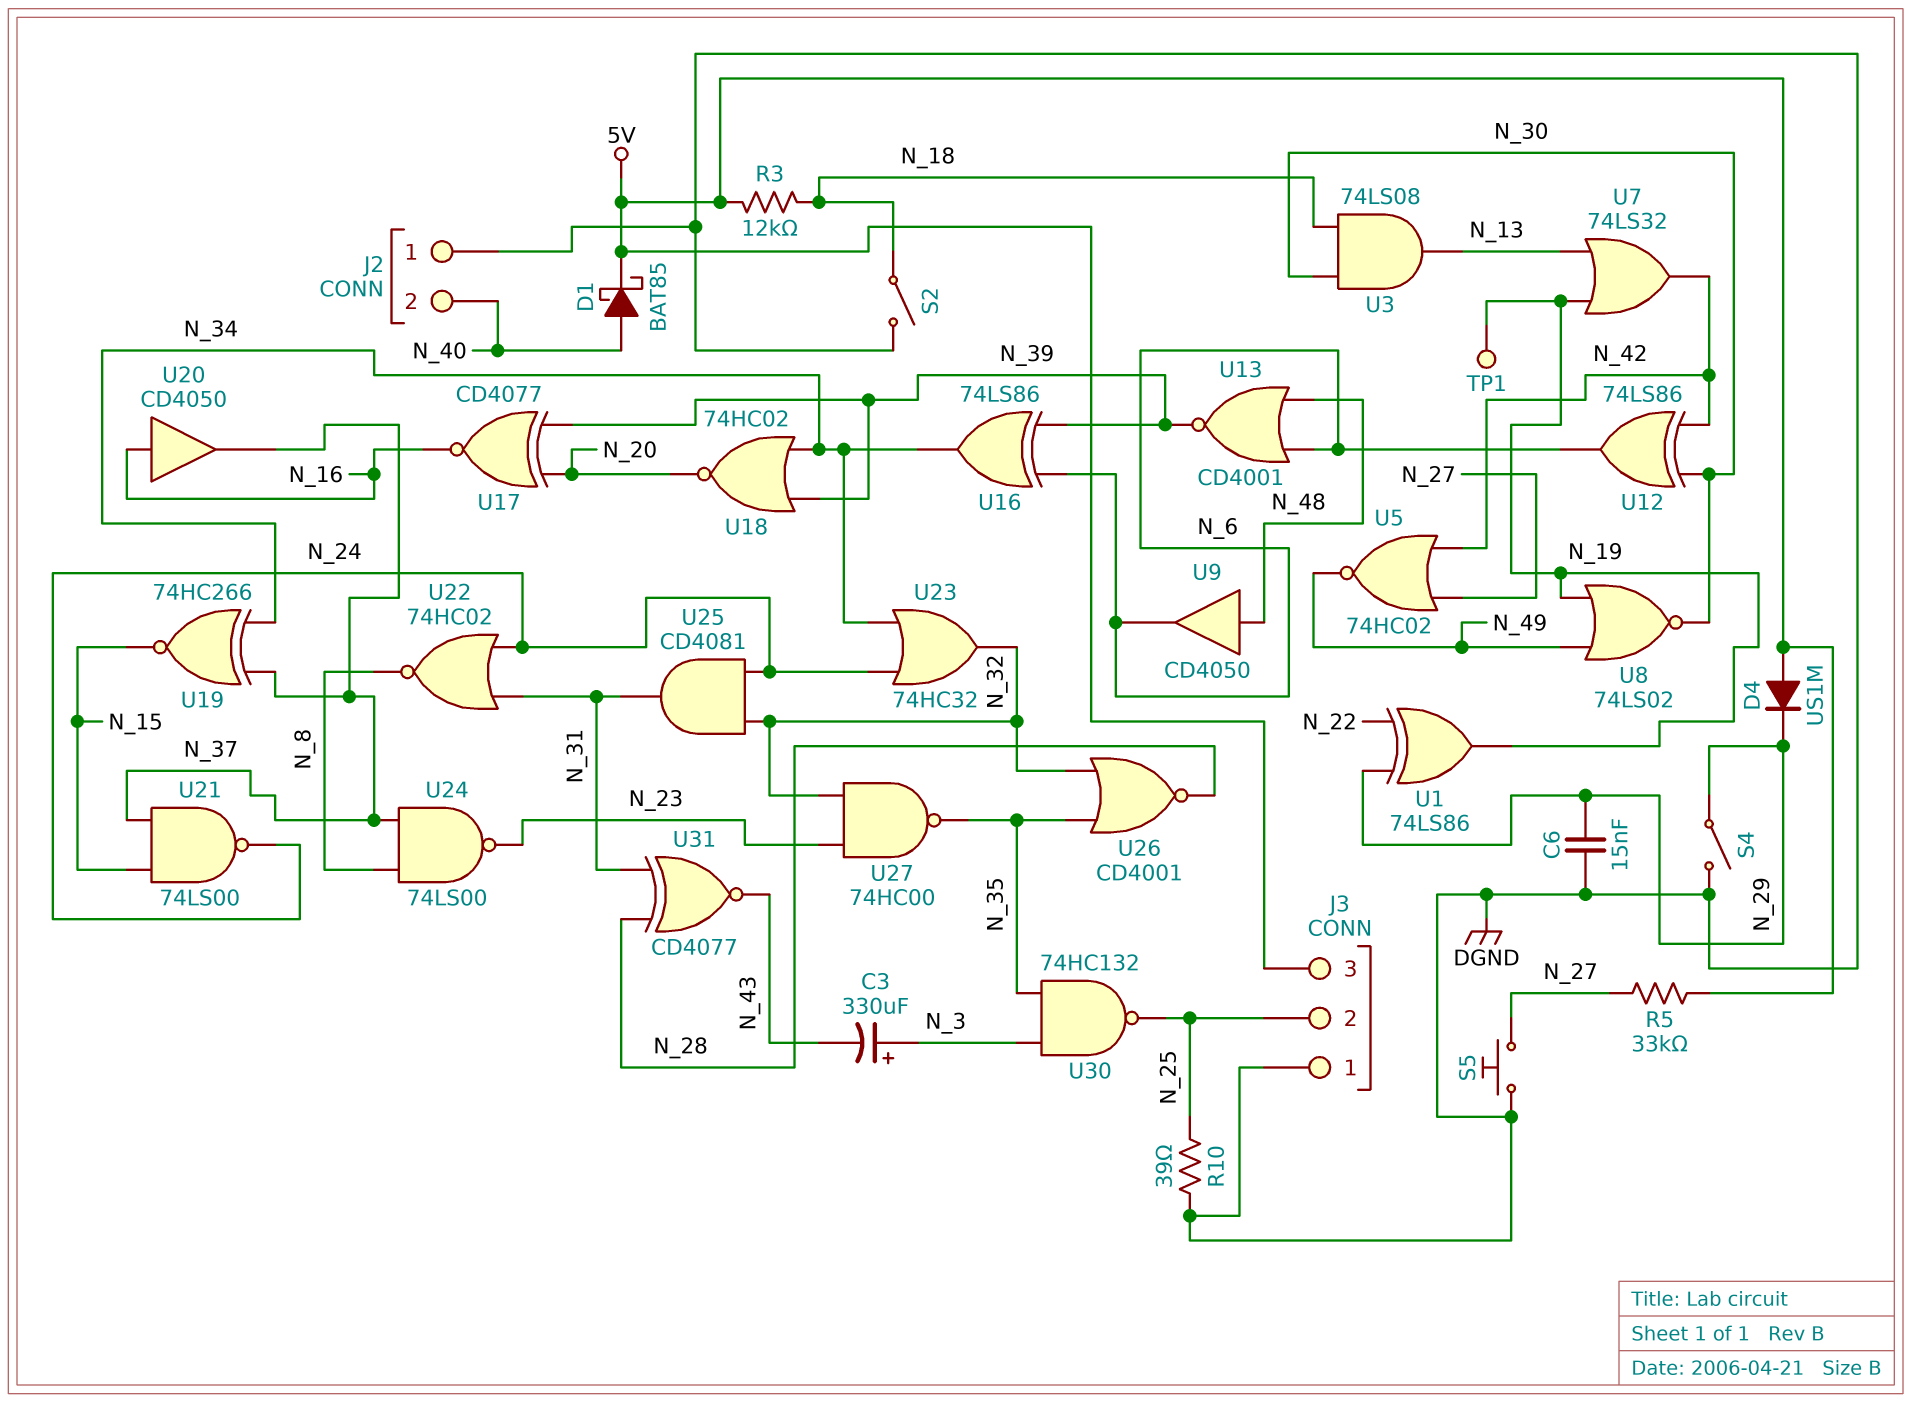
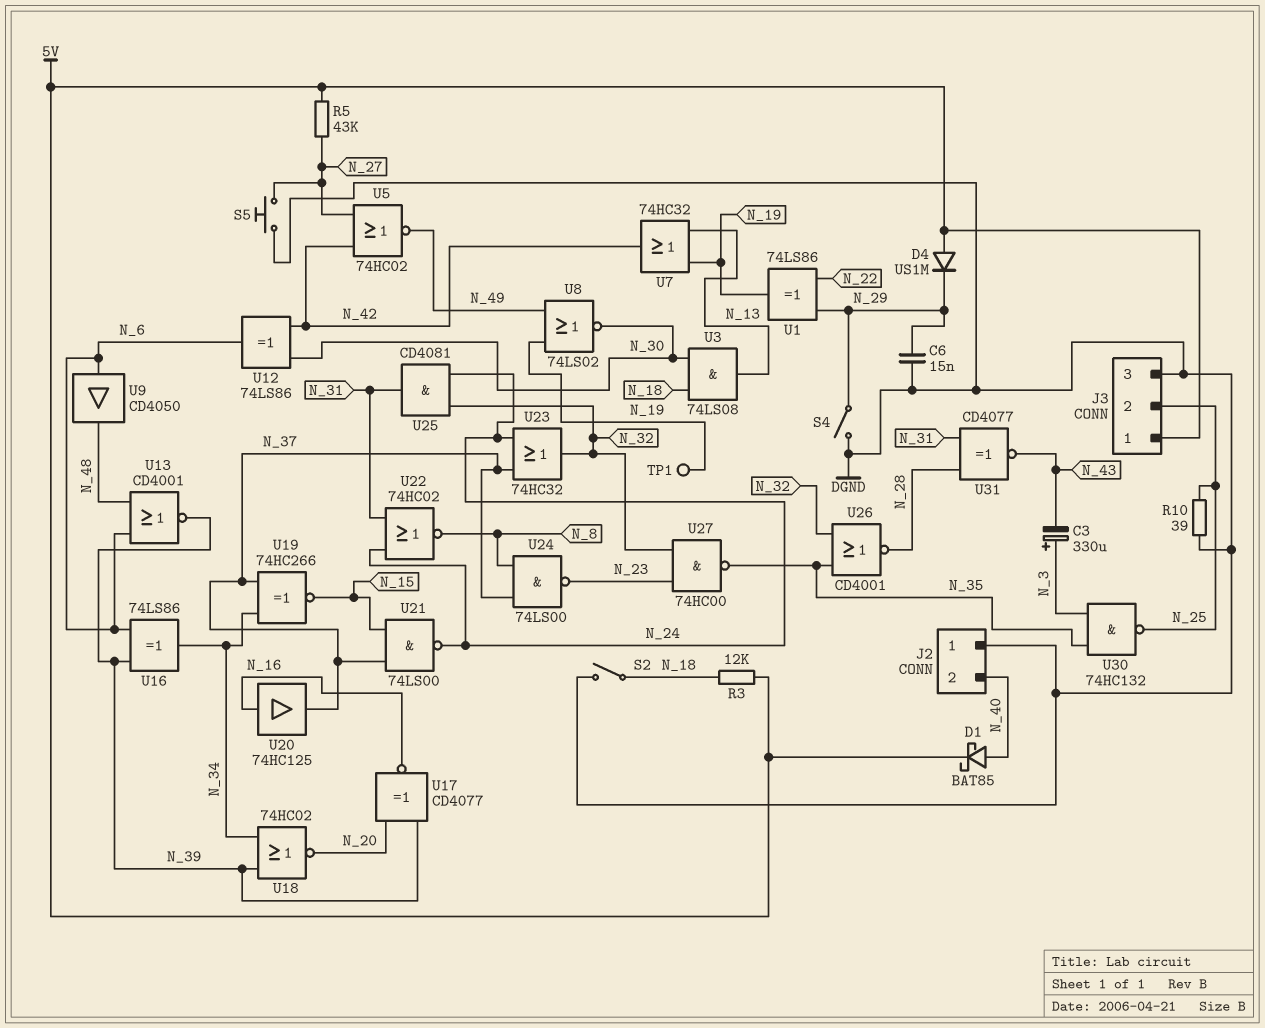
J3 pin 1: DGND -> 5V
J3 pin 3: 5V -> DGND
R5: 33k (5V, N_27) -> 43k (5V, N_27)
U7: OR 74LS32 (in N_13, in N_19, out N_42) -> OR 74HC32 (in N_13, in N_19, out N_42)
U9: buffer CD4050 (in N_48, out N_6) -> buffer CD4050 (in N_6, out N_48)
U20: buffer CD4050 (in N_16, out N_37) -> buffer 74HC125 (in N_16, out N_37)
U23: OR 74HC32 (in N_24, in N_34, out N_32) -> OR 74HC32 (in N_24, in N_37, out N_32)

